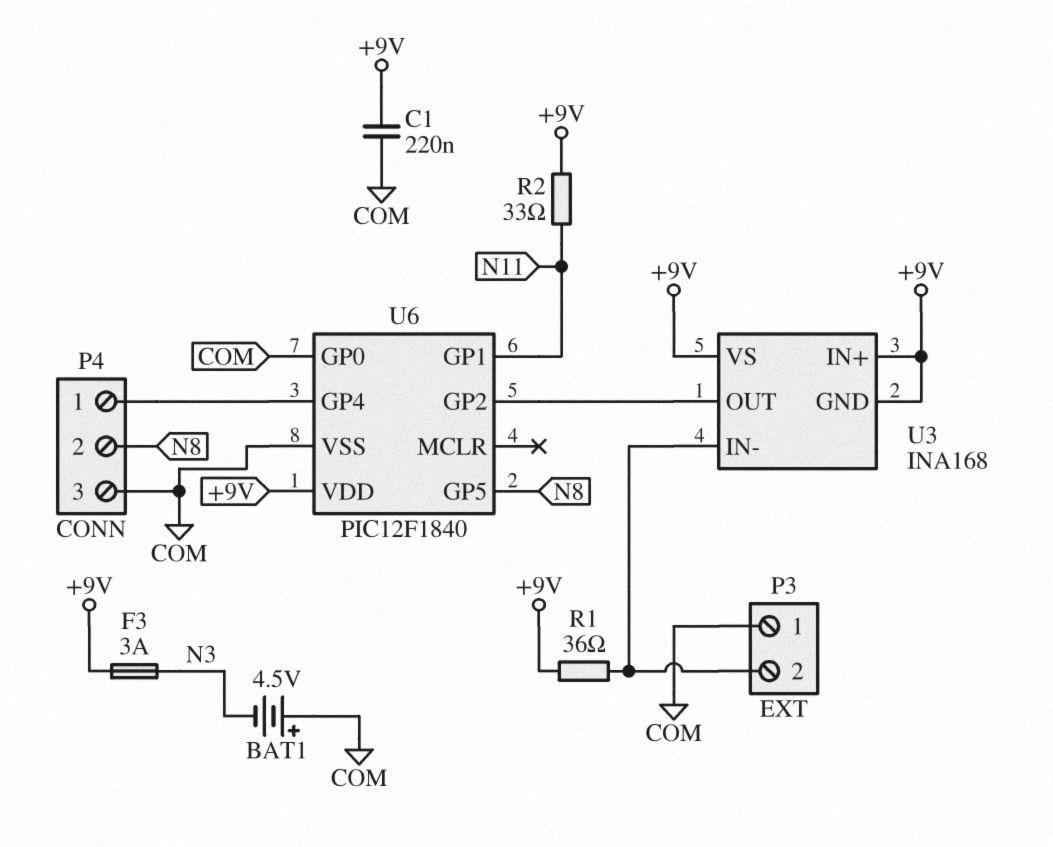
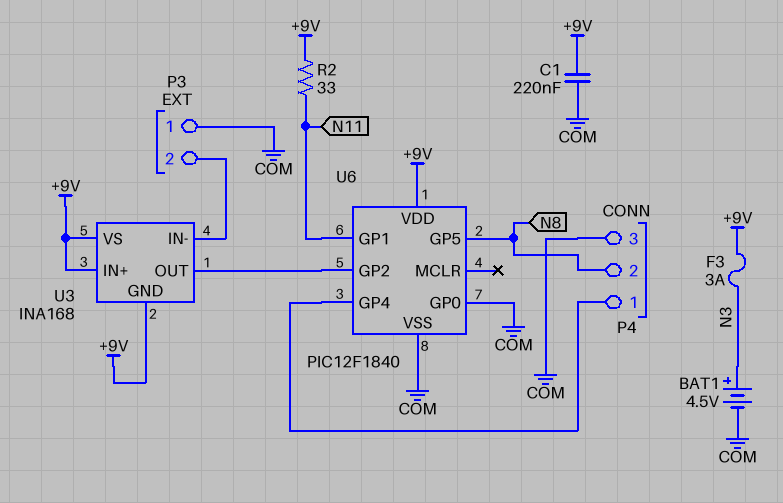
BAT1: 4.5V (plus COM, minus N3) -> 4.5V (plus N3, minus COM)
R1: 36 (+9V, P3/2) -> none

